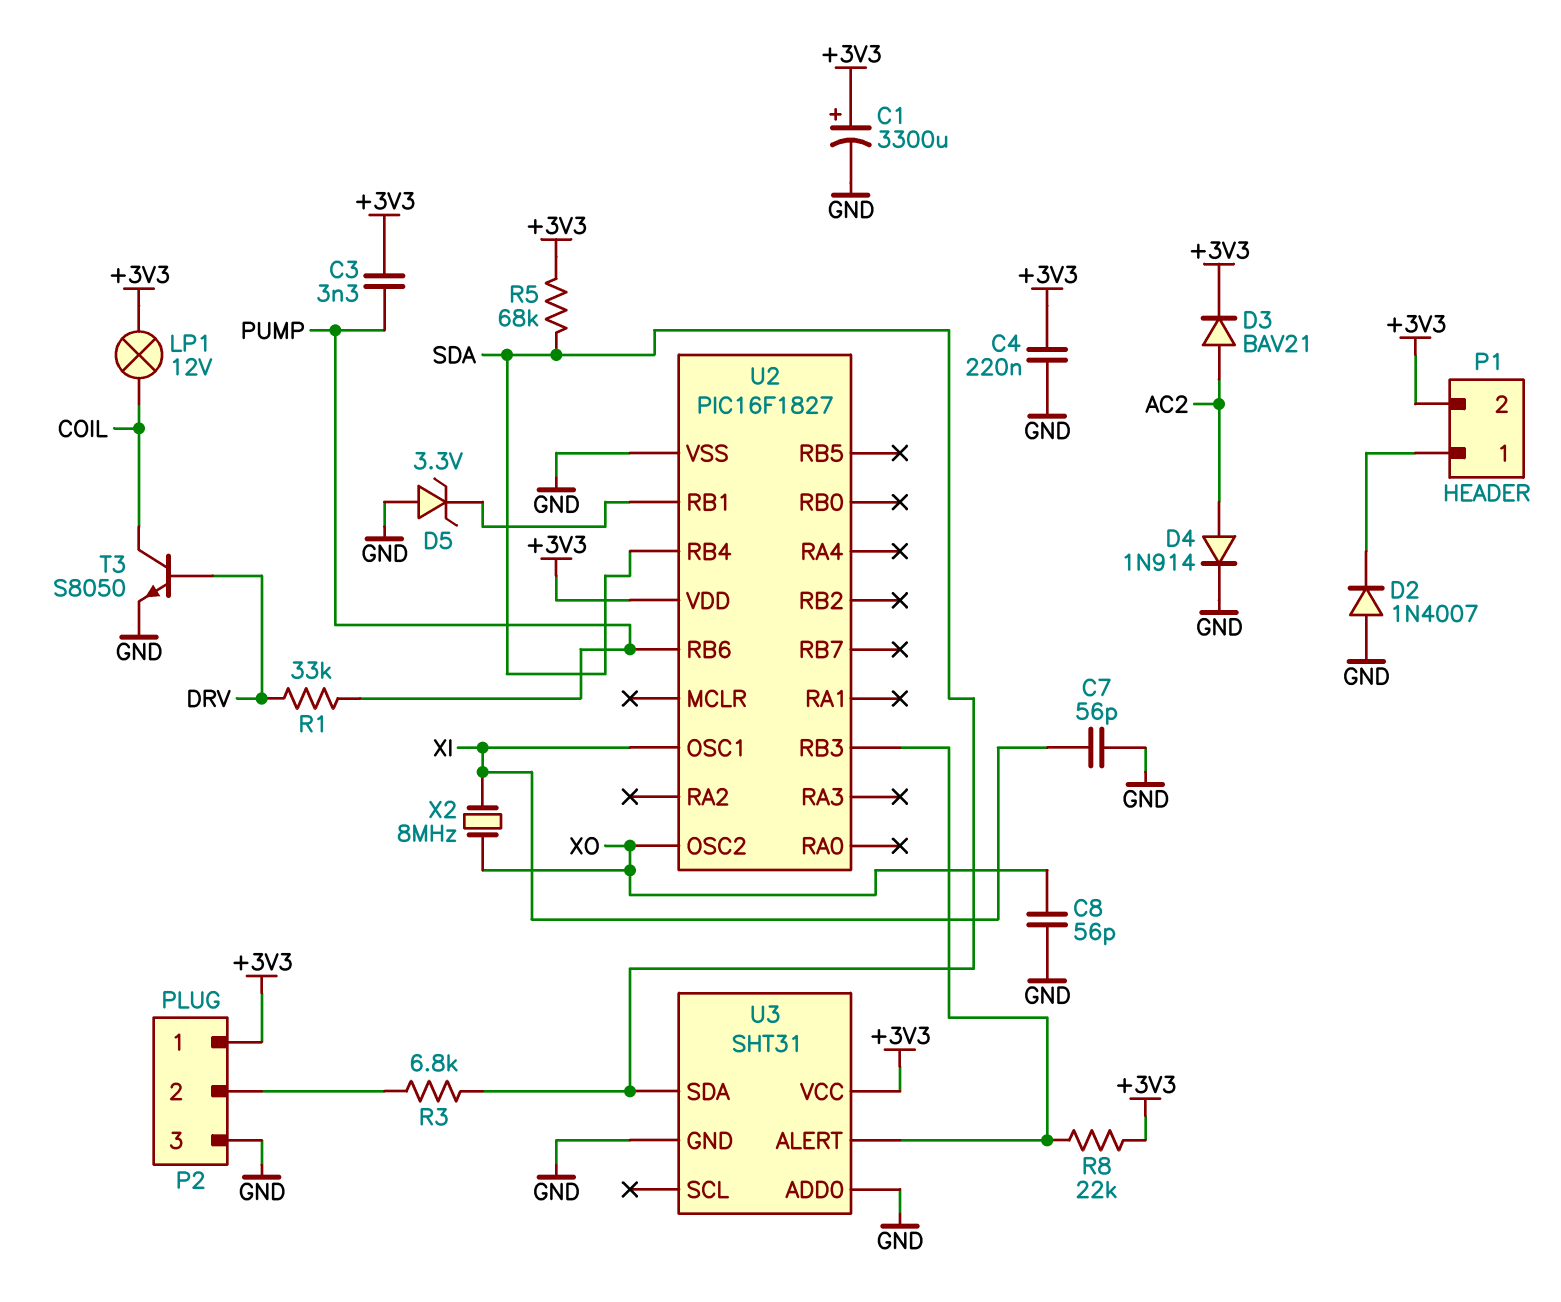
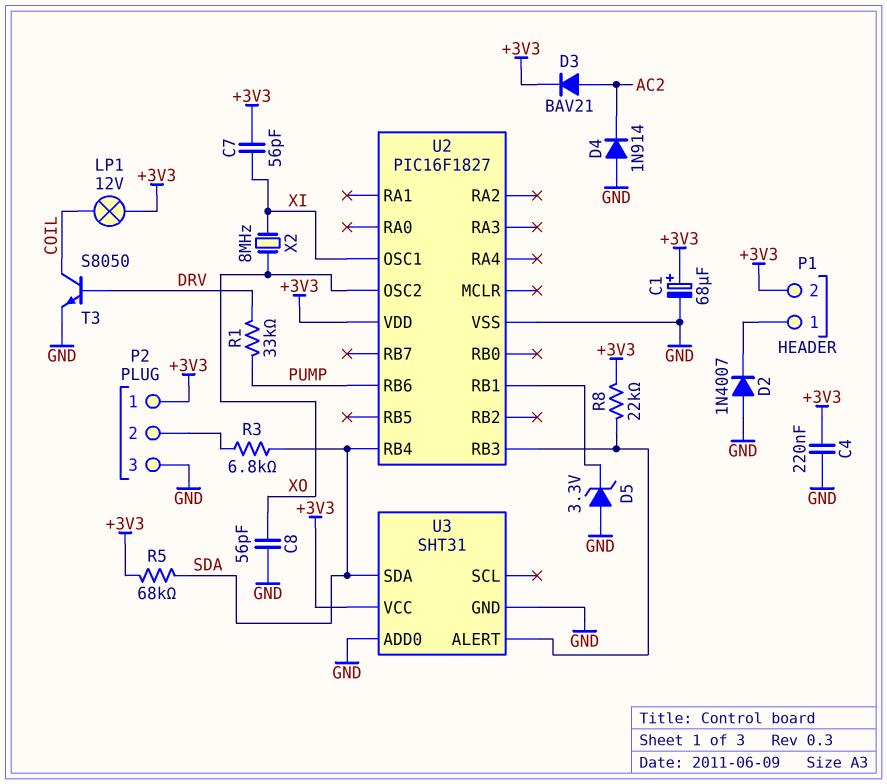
C1: 3300uF (plus +3V3, minus GND) -> 68uF (plus +3V3, minus GND)
C3: 3.3nF (+3V3, PUMP) -> none
C7: 56pF (GND, XI) -> 56pF (+3V3, XI)
D4: diode 1N914 (A AC2, K GND) -> diode 1N914 (A GND, K AC2)

